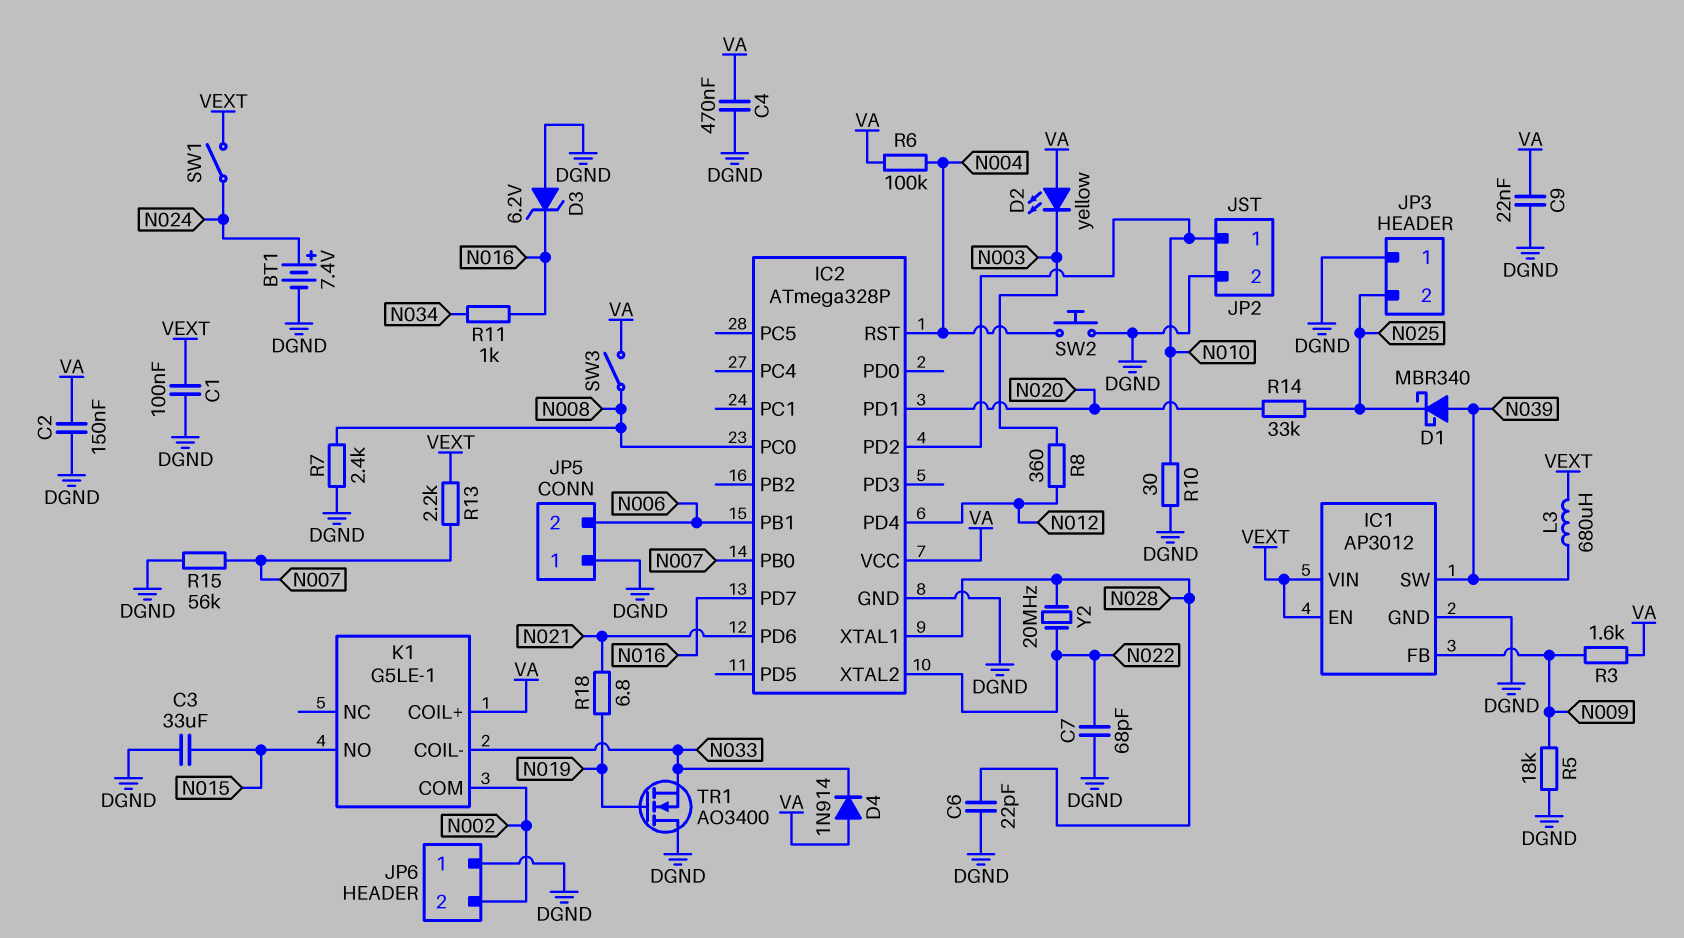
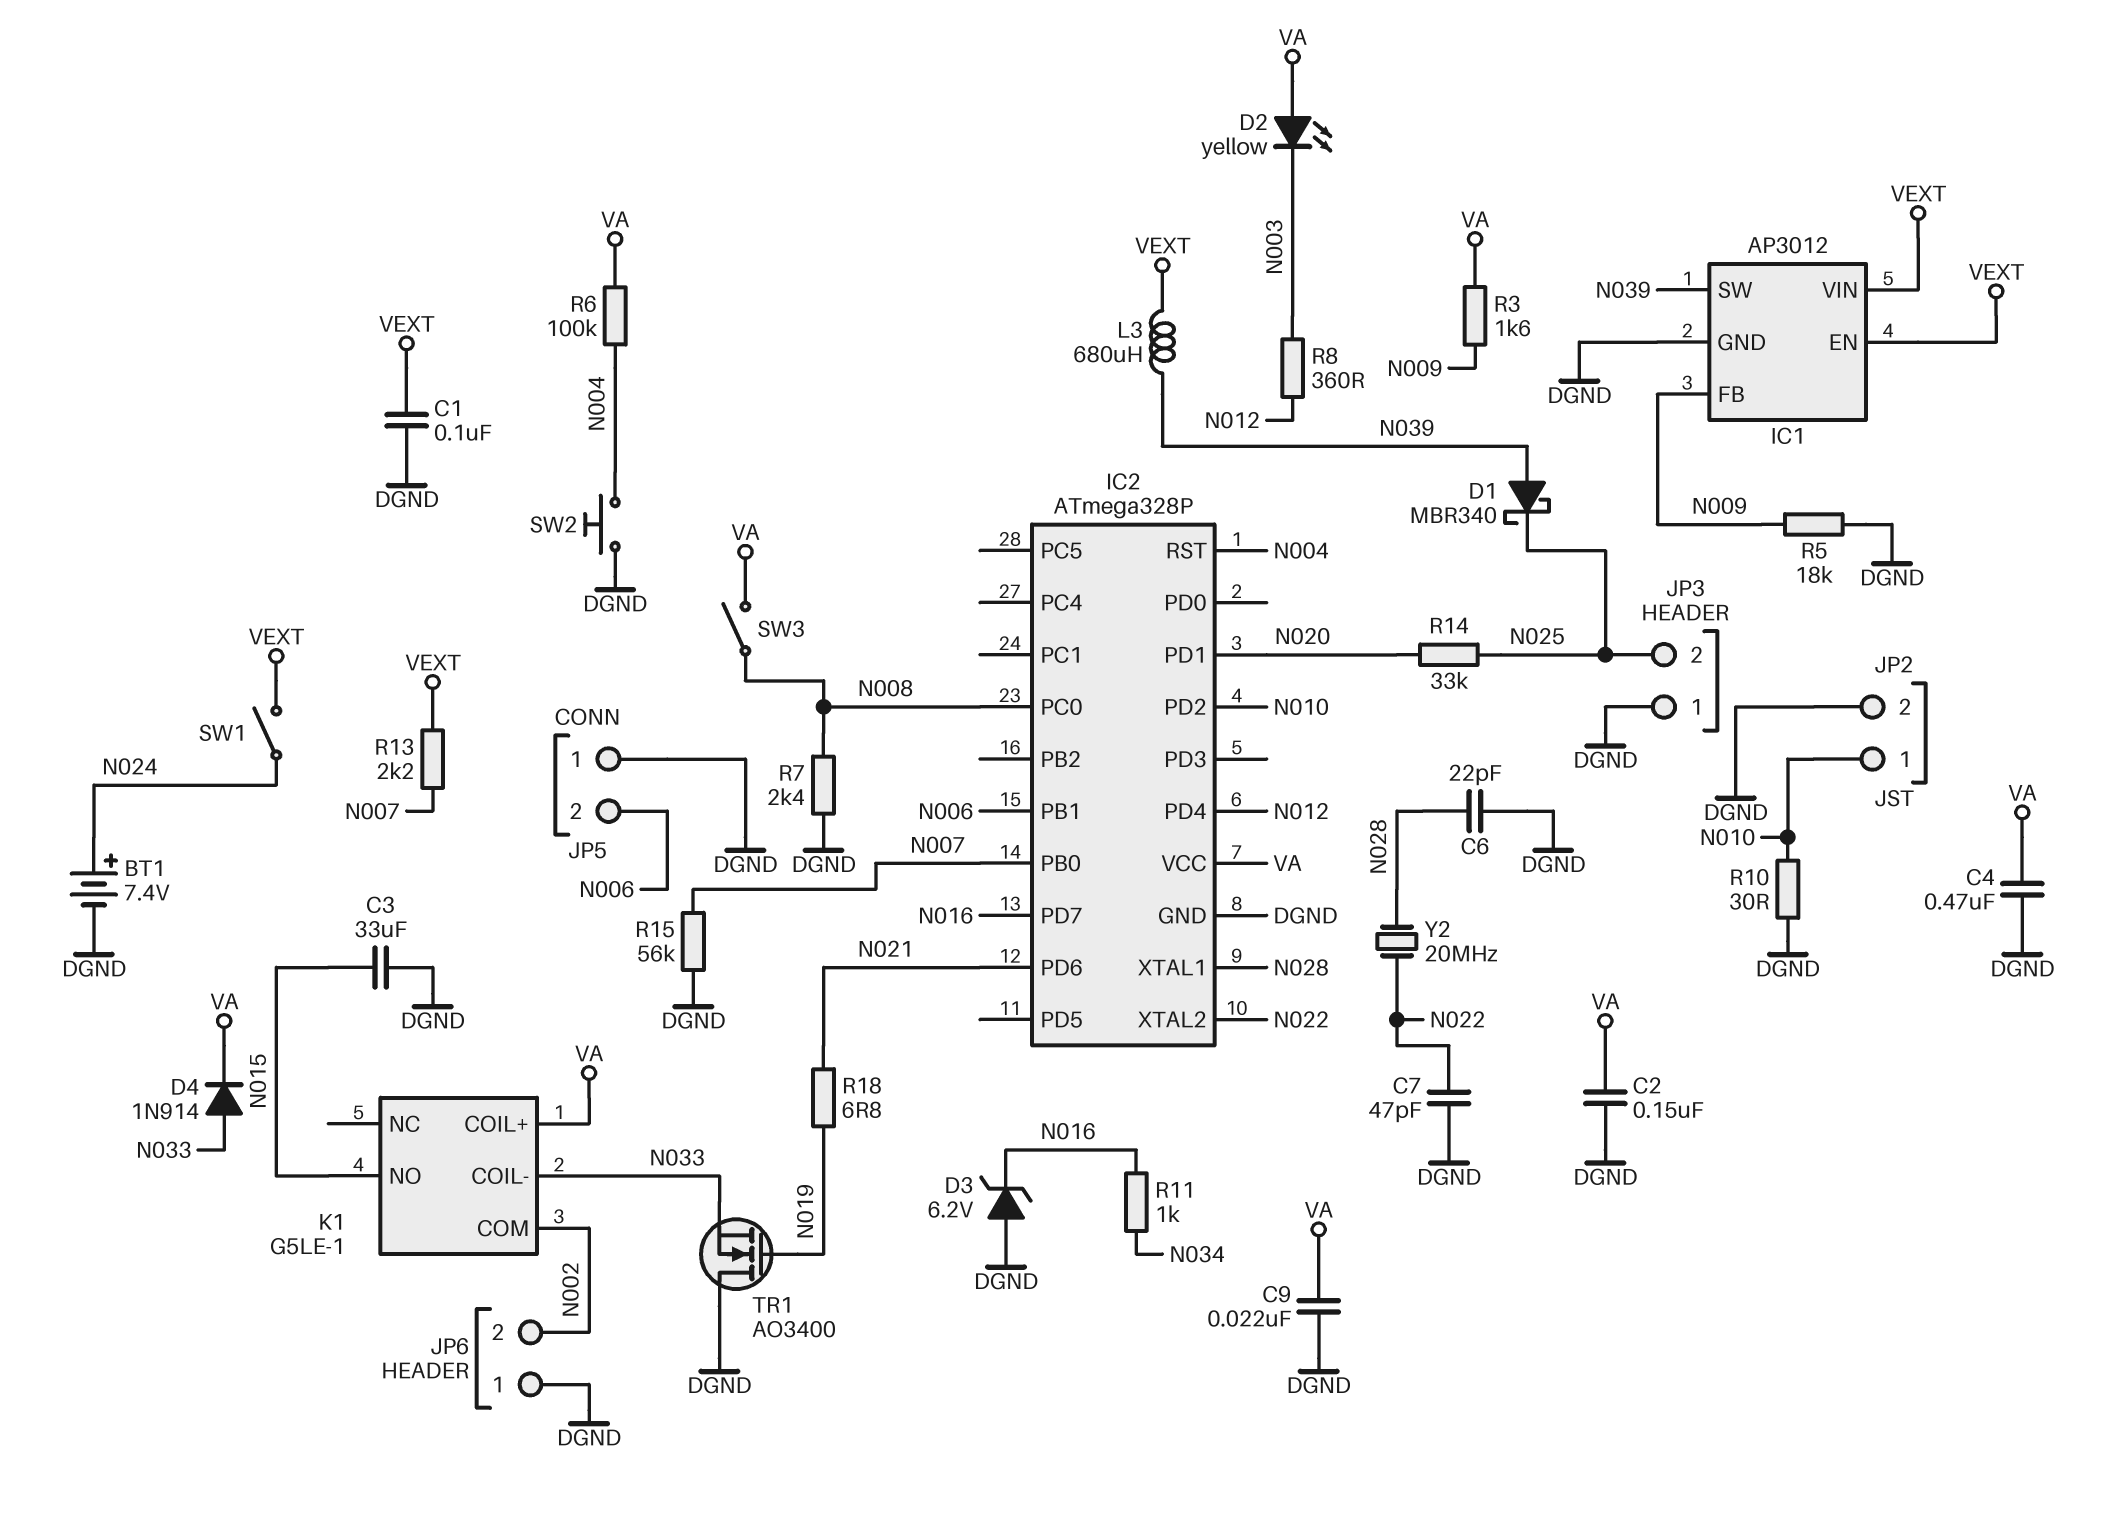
C7: 68pF (DGND, N022) -> 47pF (DGND, N022)
D4: diode 1N914 (A VA, K N033) -> diode 1N914 (A N033, K VA)

